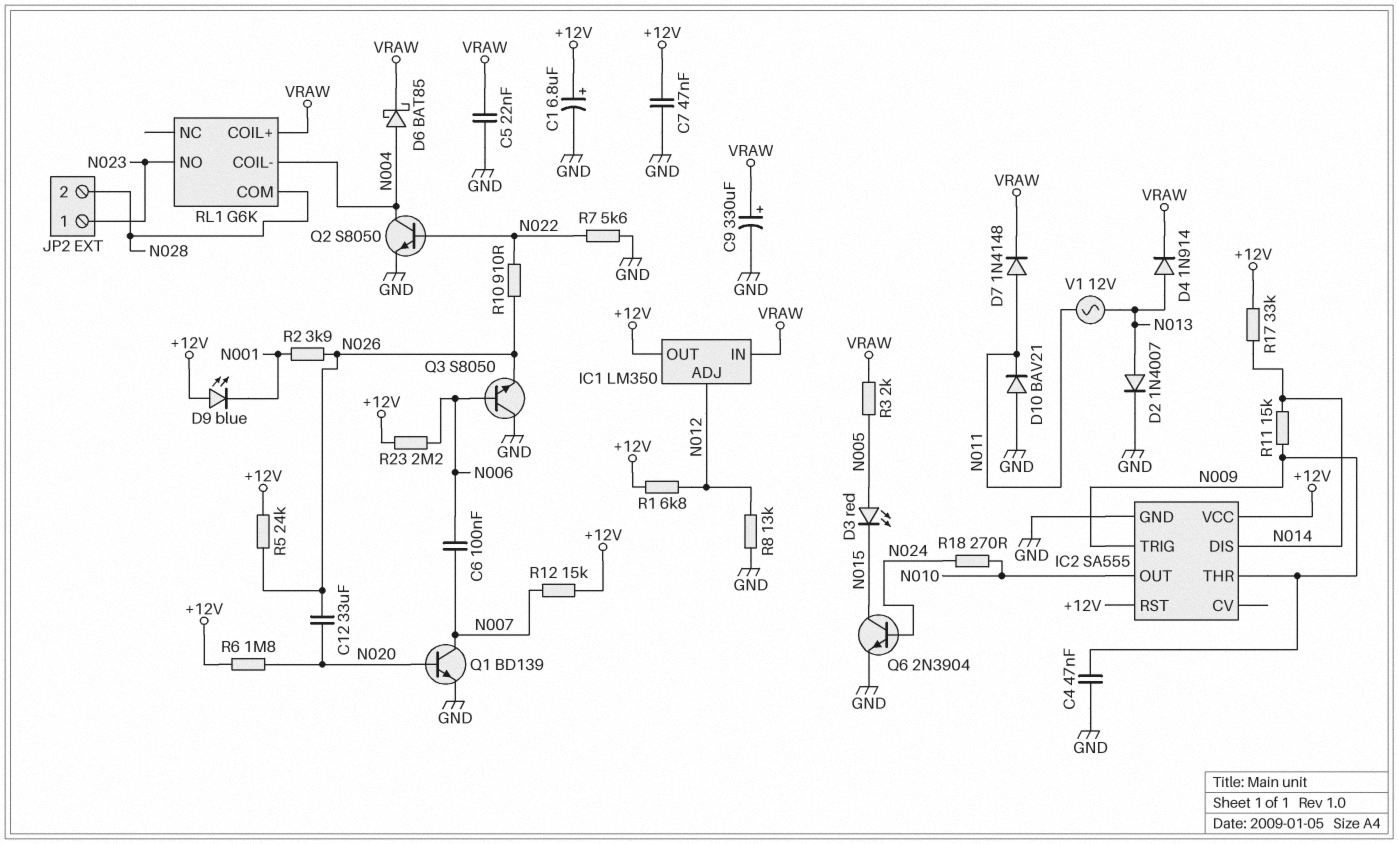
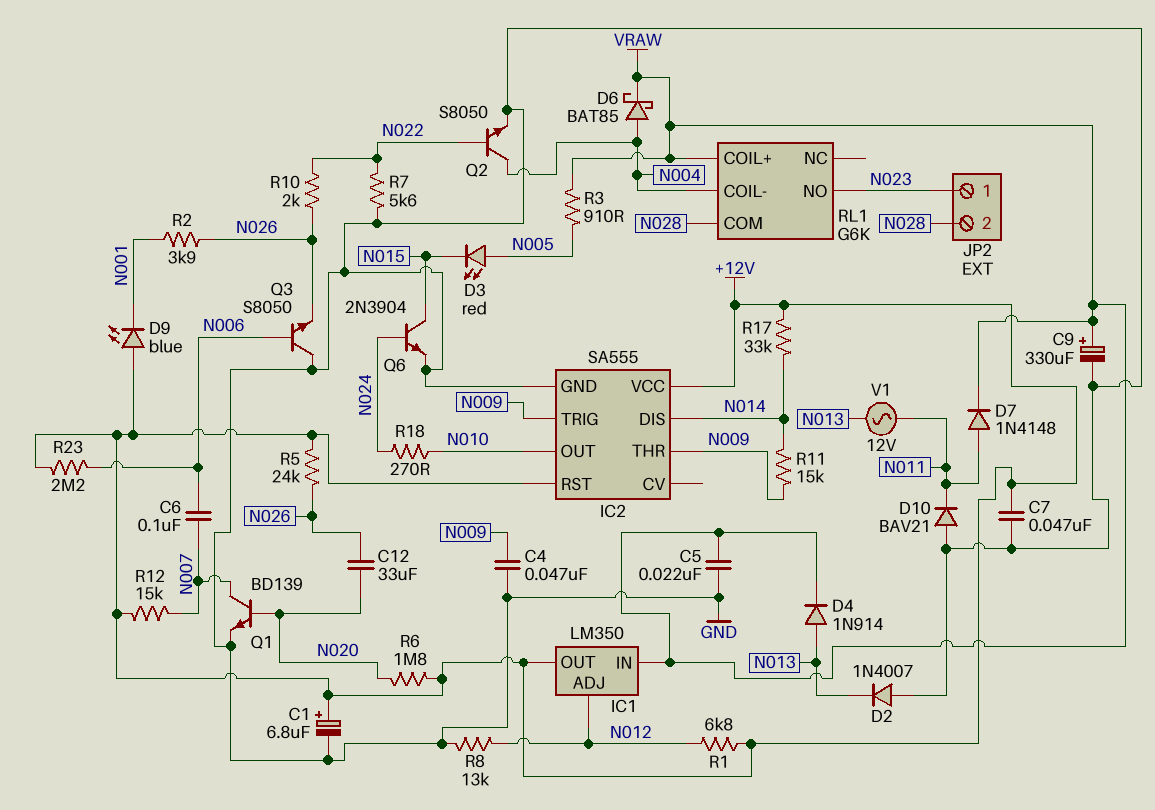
D2: diode 1N4007 (A N013, K GND) -> diode 1N4007 (A GND, K N013)
R3: 2k (N005, VRAW) -> 910 (N005, VRAW)
R10: 910 (N022, N026) -> 2k (N022, N026)

